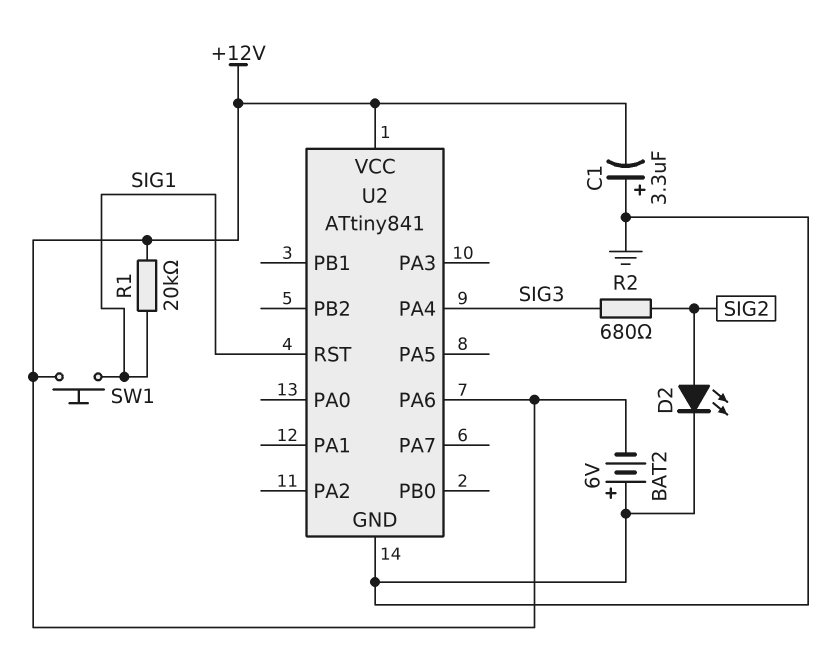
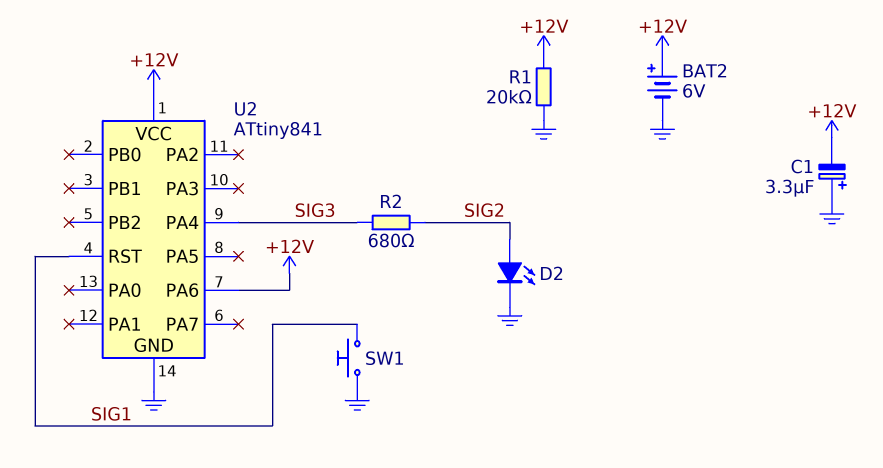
BAT2: 6V (plus GND, minus +12V) -> 6V (plus +12V, minus GND)
R1: 20k (+12V, SIG1) -> 20k (+12V, GND)
SW1: button (+12V, SIG1) -> button (GND, SIG1)

